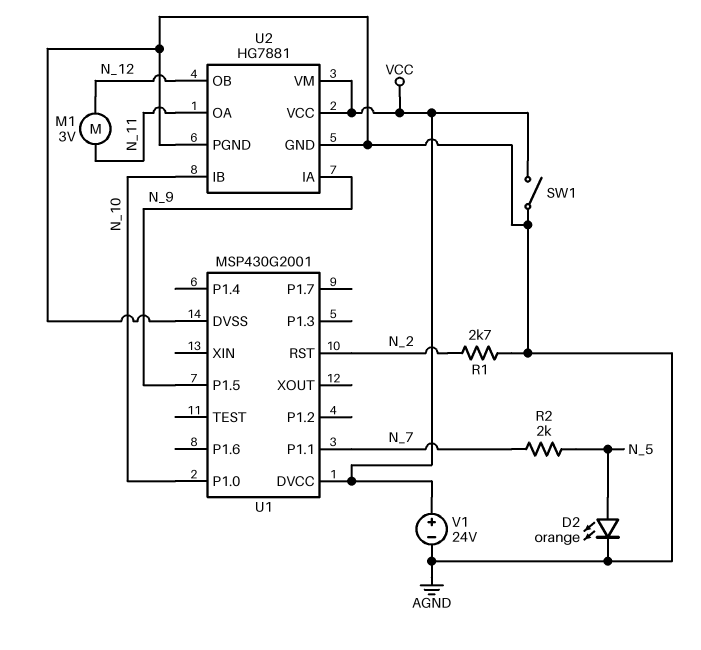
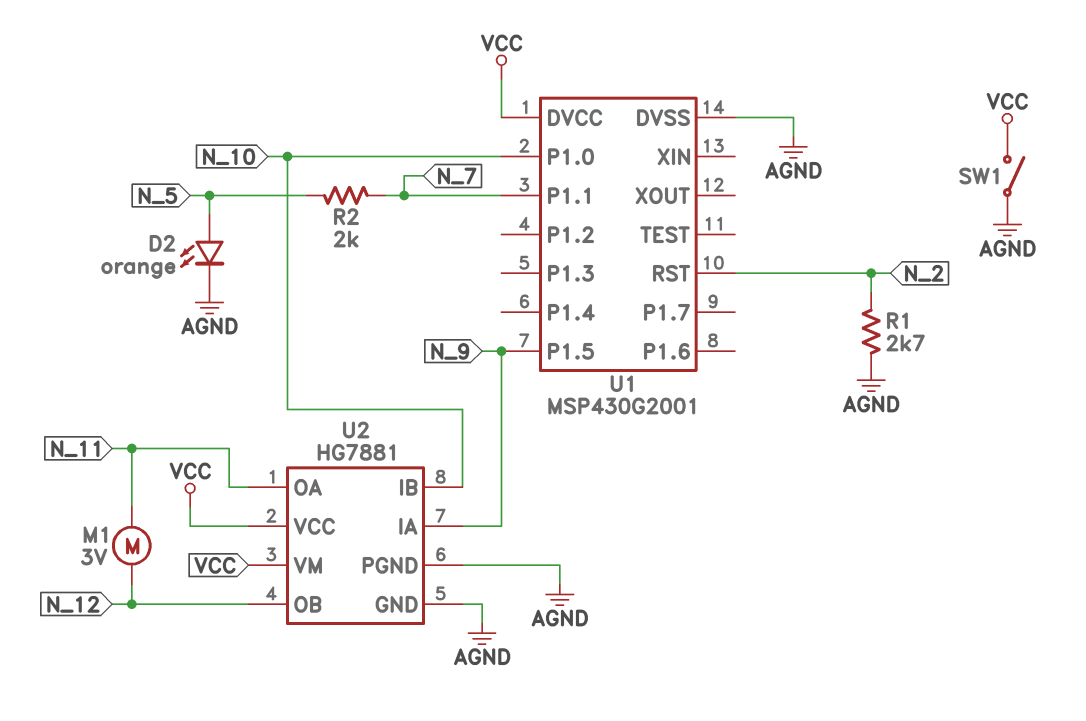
V1: 24V (plus VCC, minus AGND) -> none

